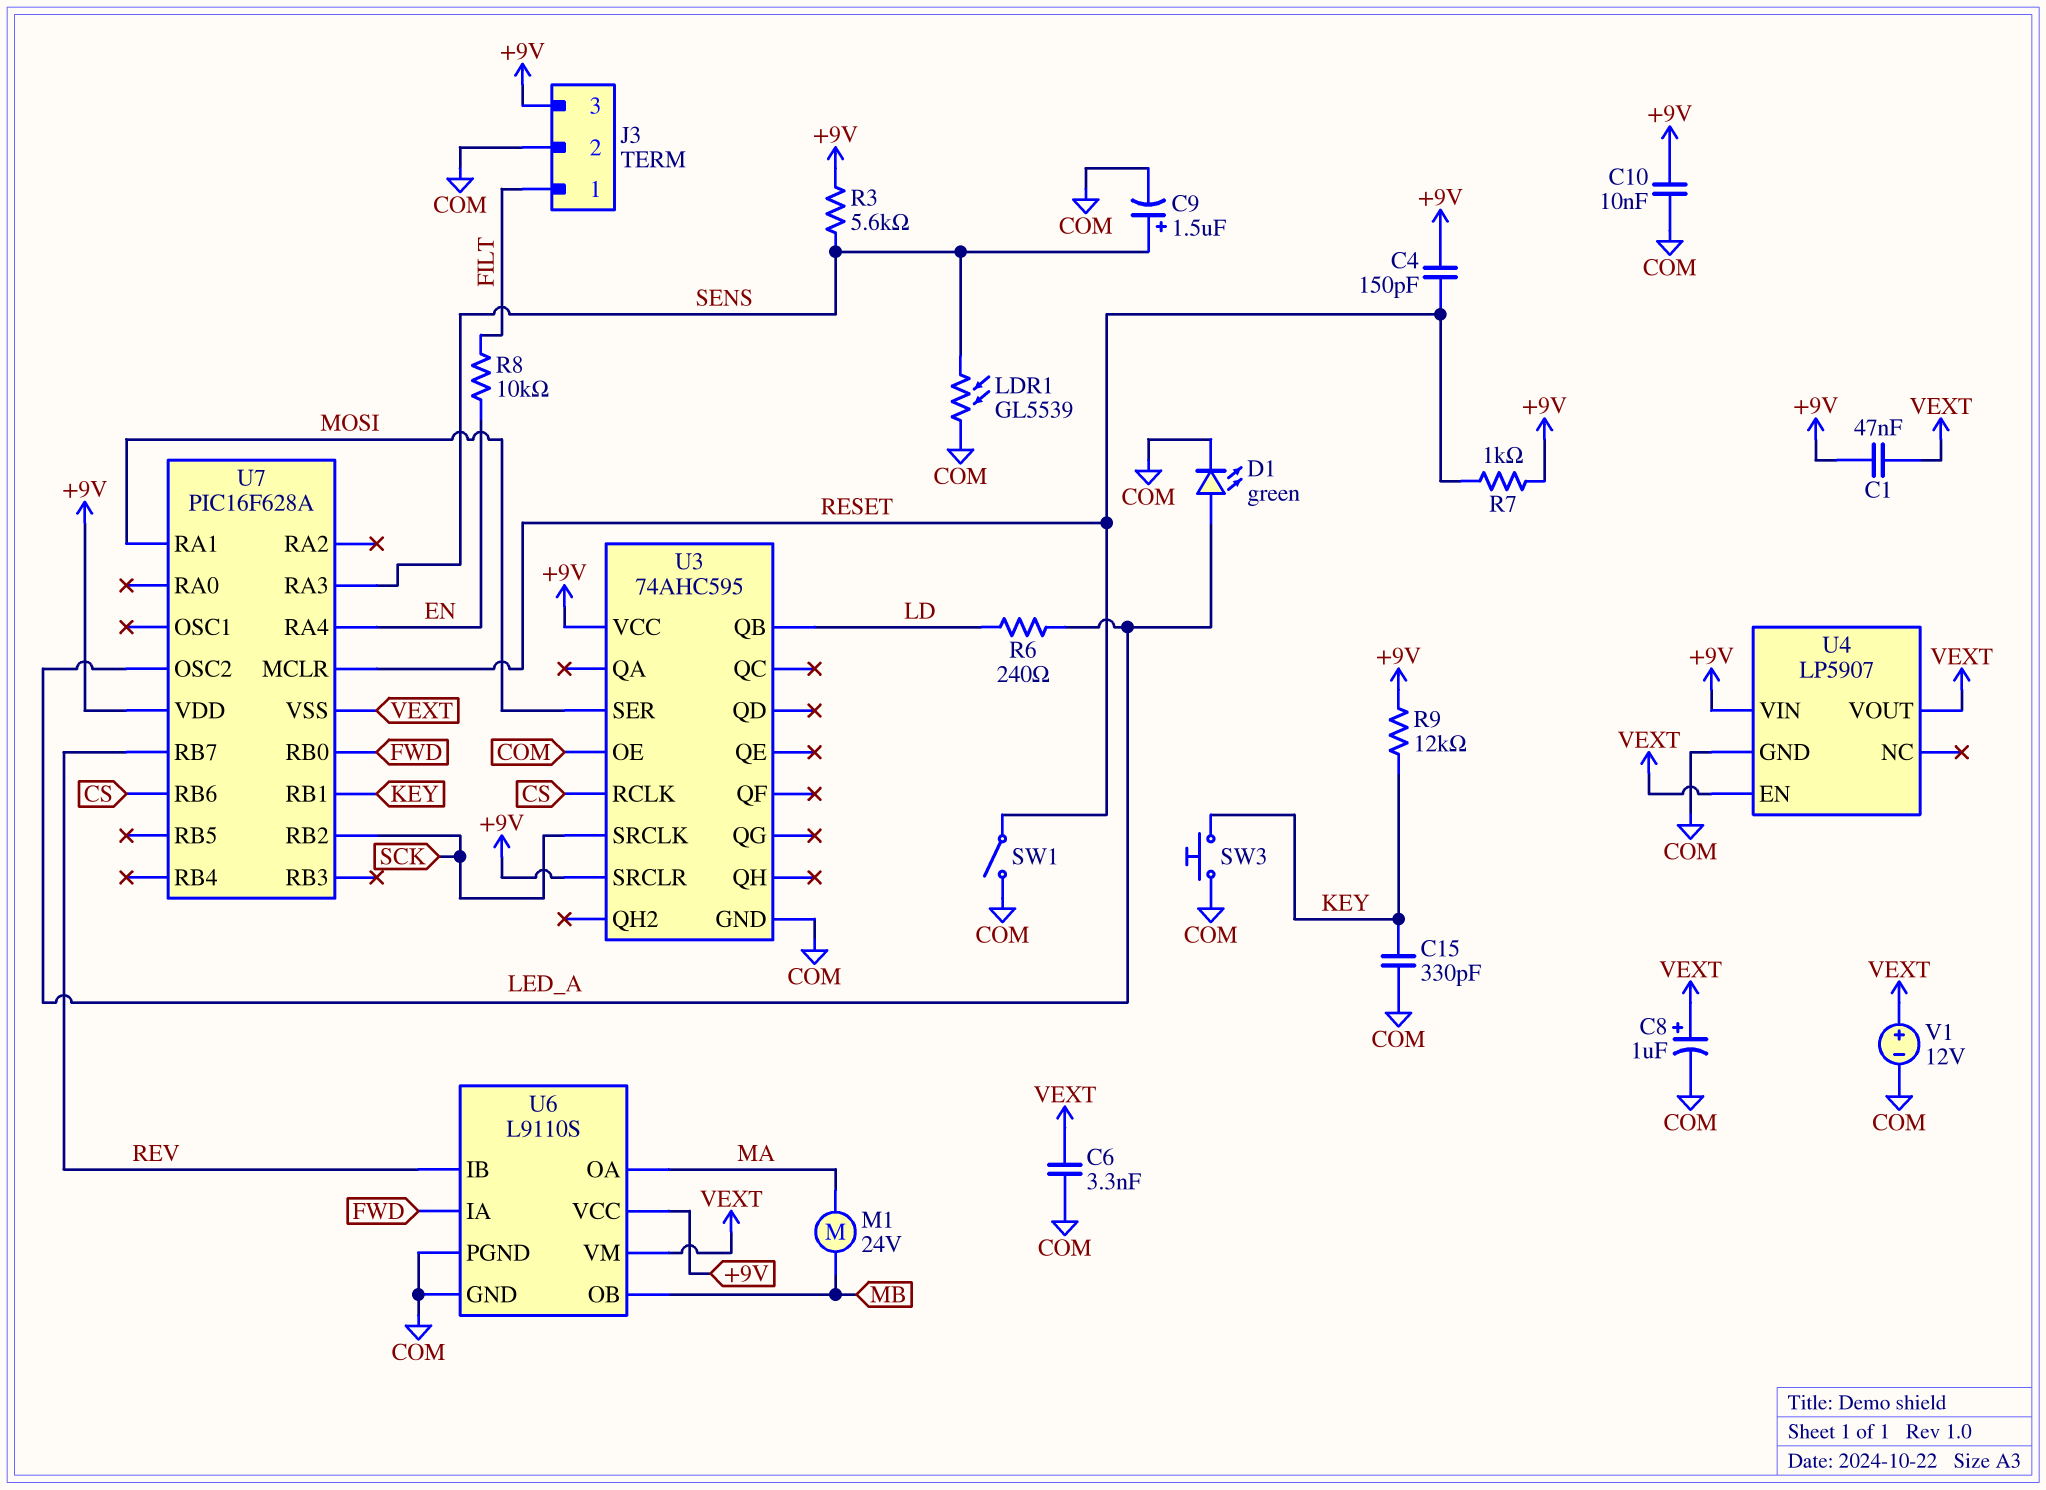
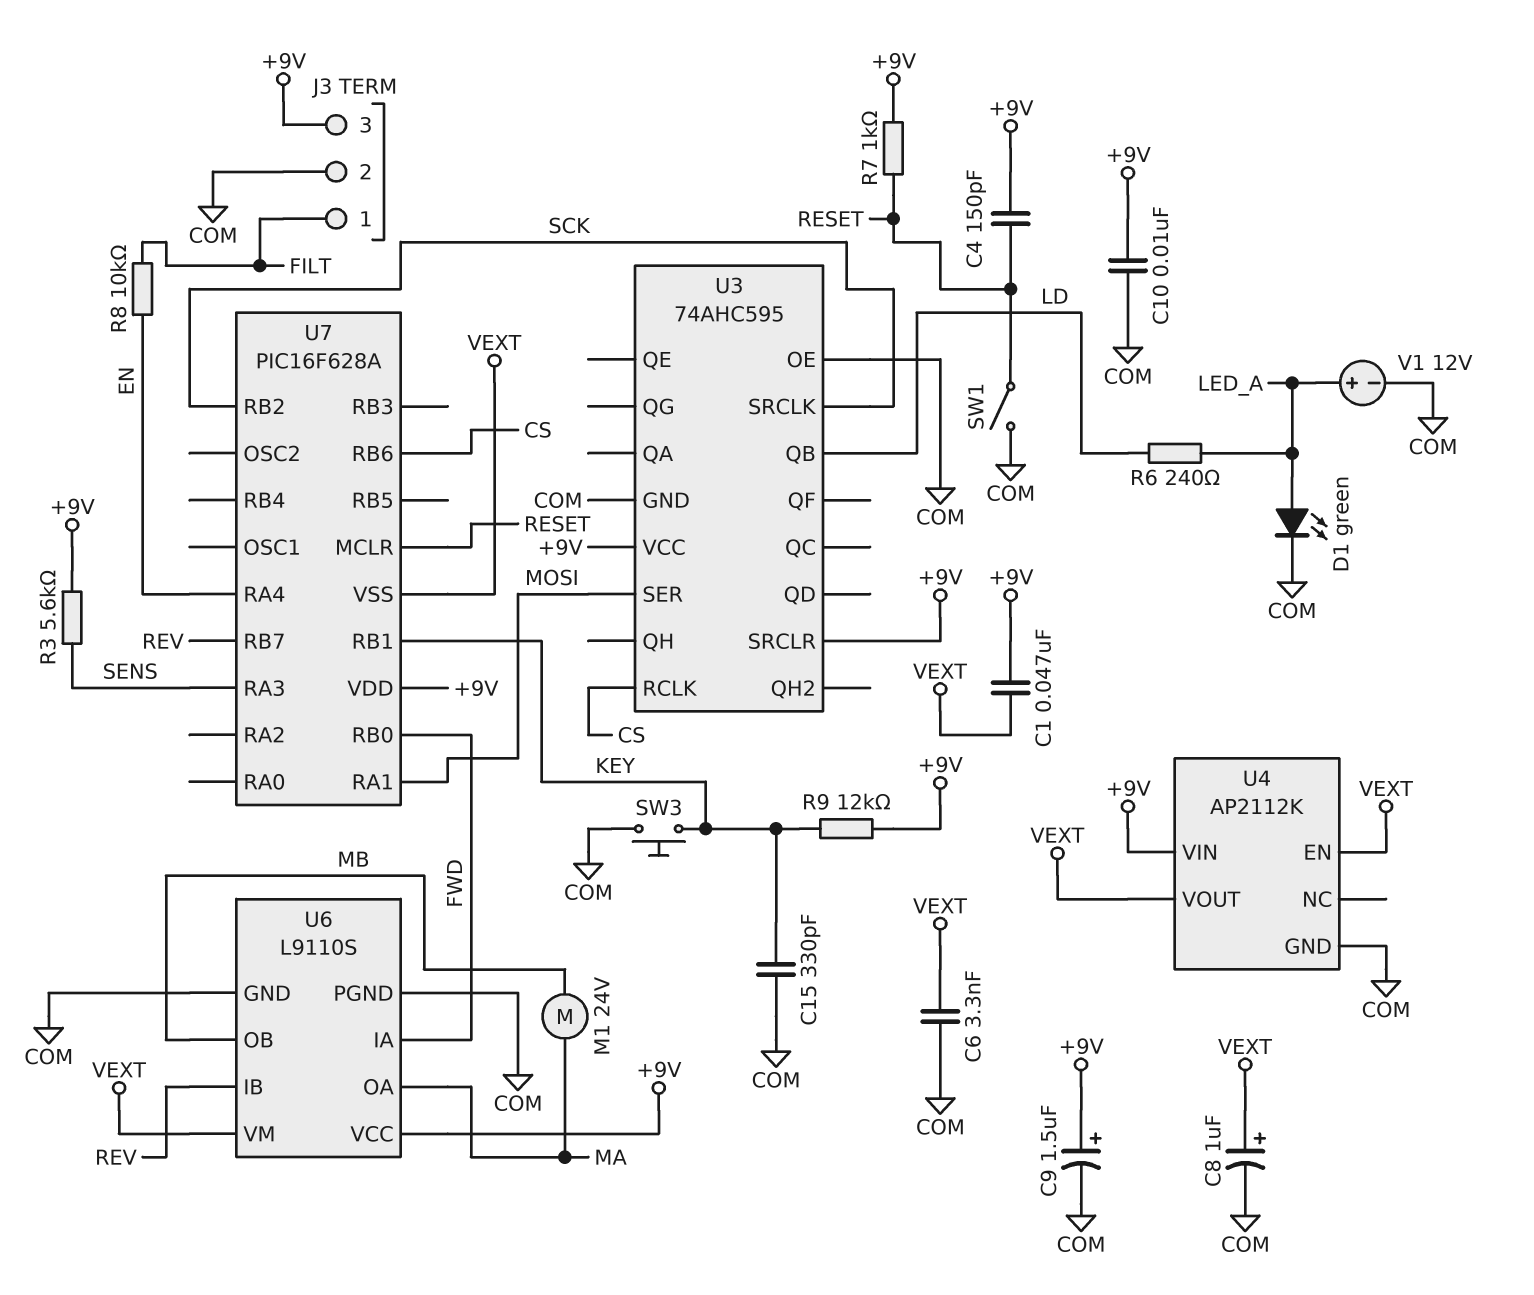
C9: 1.5uF (plus SENS, minus COM) -> 1.5uF (plus +9V, minus COM)
LDR1: GL5539 (COM, SENS) -> none
U4: LP5907 -> AP2112K
U7 pin OSC2: LED_A -> none
V1: 12V (plus VEXT, minus COM) -> 12V (plus LED_A, minus COM)

